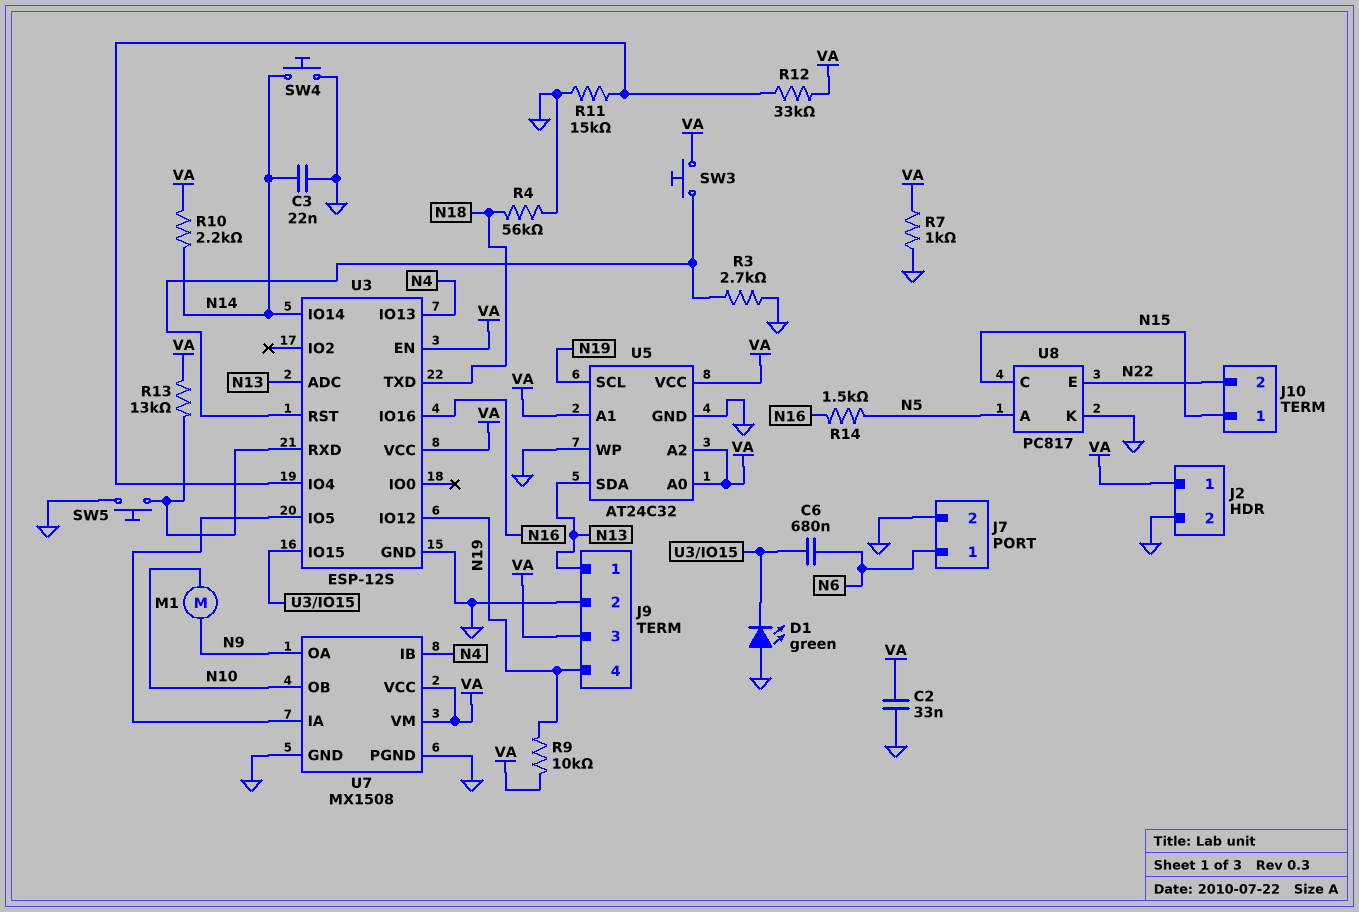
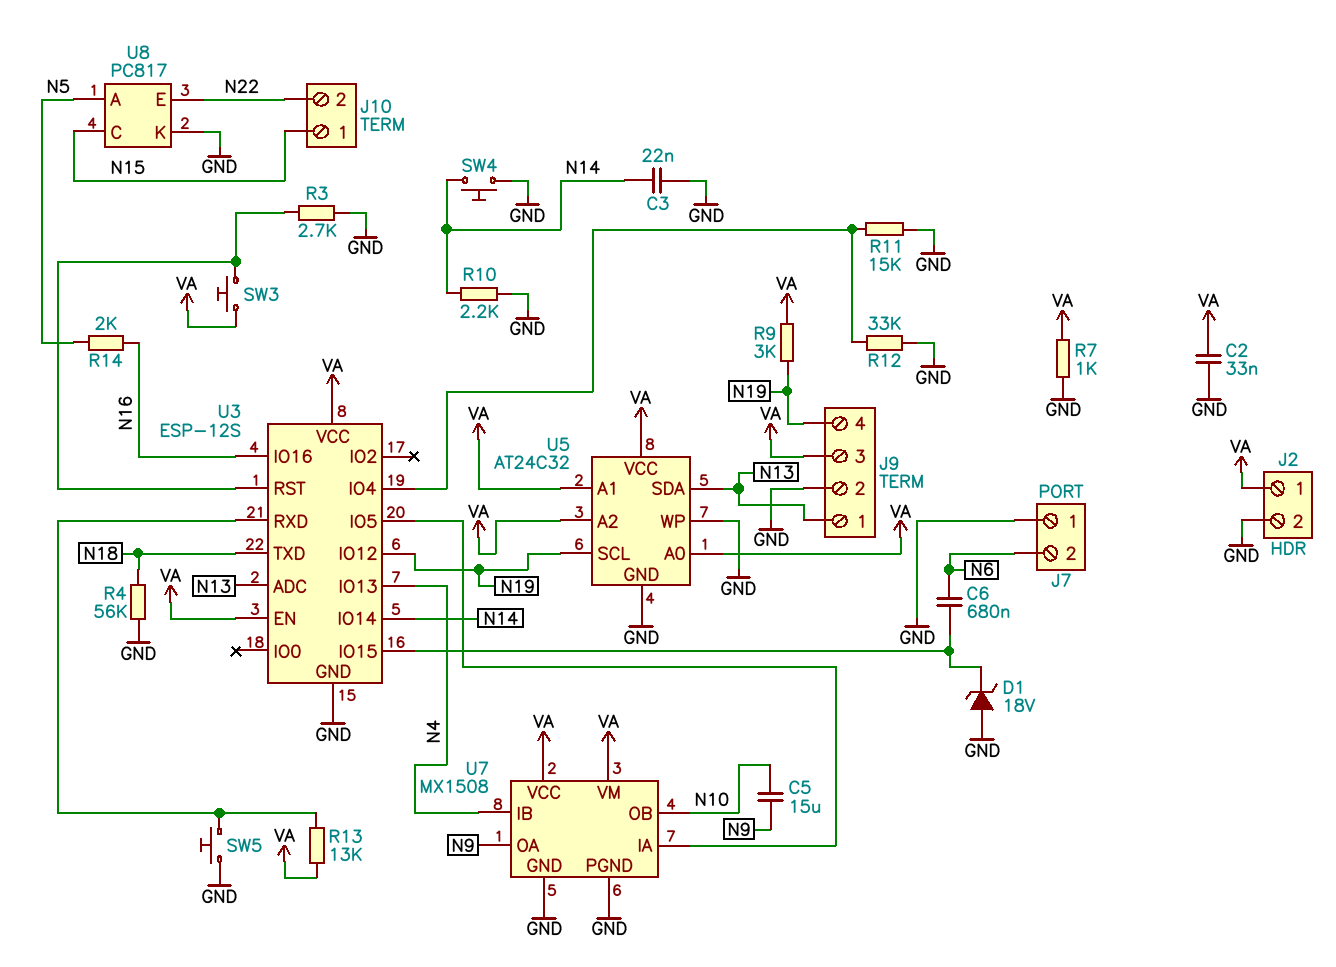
C5: none -> 15uF (N9, N10)
D1: LED green (A GND, K U3/IO15) -> zener 18V (A GND, K U3/IO15)
J7 pin 1: N6 -> GND
J7 pin 2: GND -> N6
M1: motor (N9, N10) -> none
R9: 10k (N19, VA) -> 3k (N19, VA)
R10: 2.2k (N14, VA) -> 2.2k (GND, N14)
R12: 33k (U3/IO4, VA) -> 33k (GND, U3/IO4)
R14: 1.5k (N5, N16) -> 2k (N5, N16)

